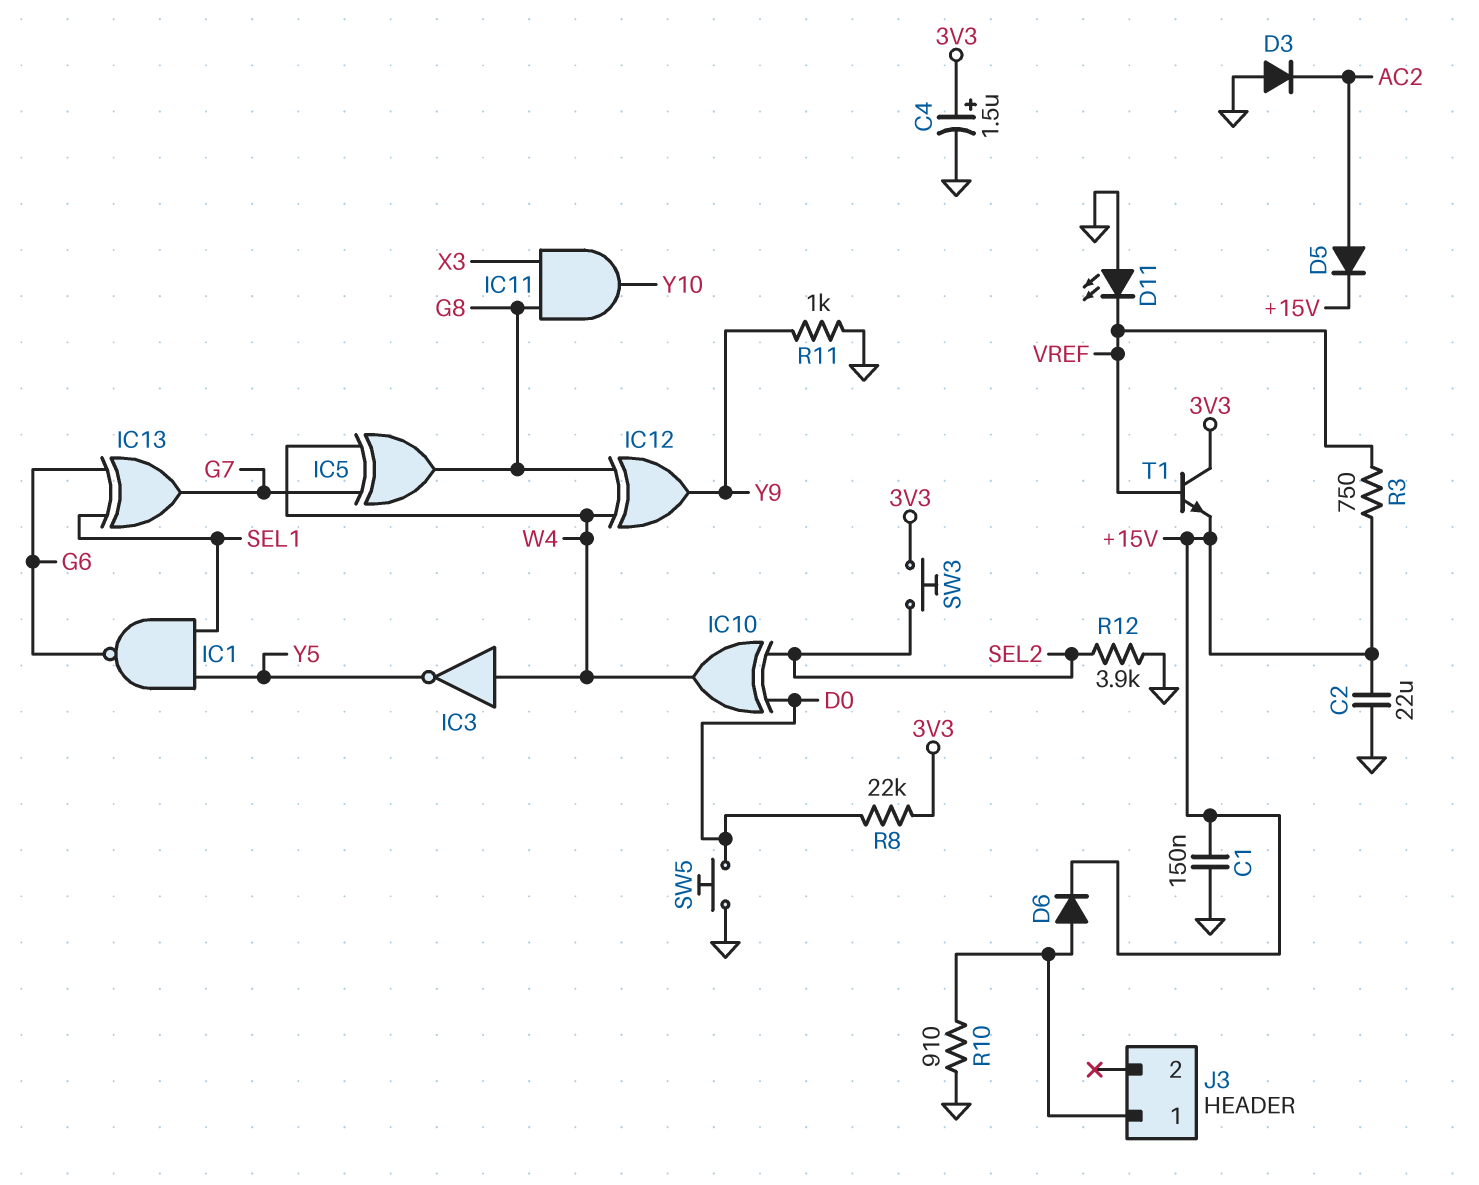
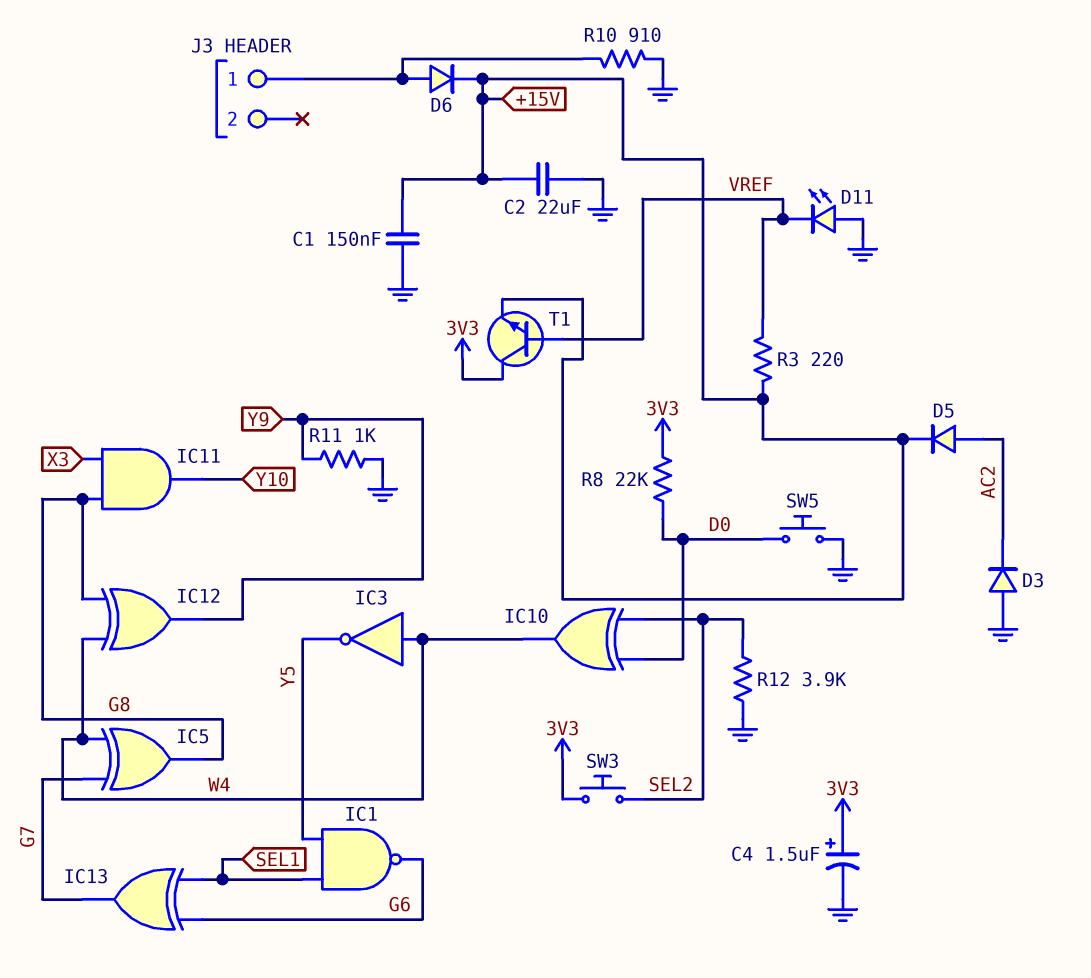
R3: 750 (+15V, VREF) -> 220 (+15V, VREF)

